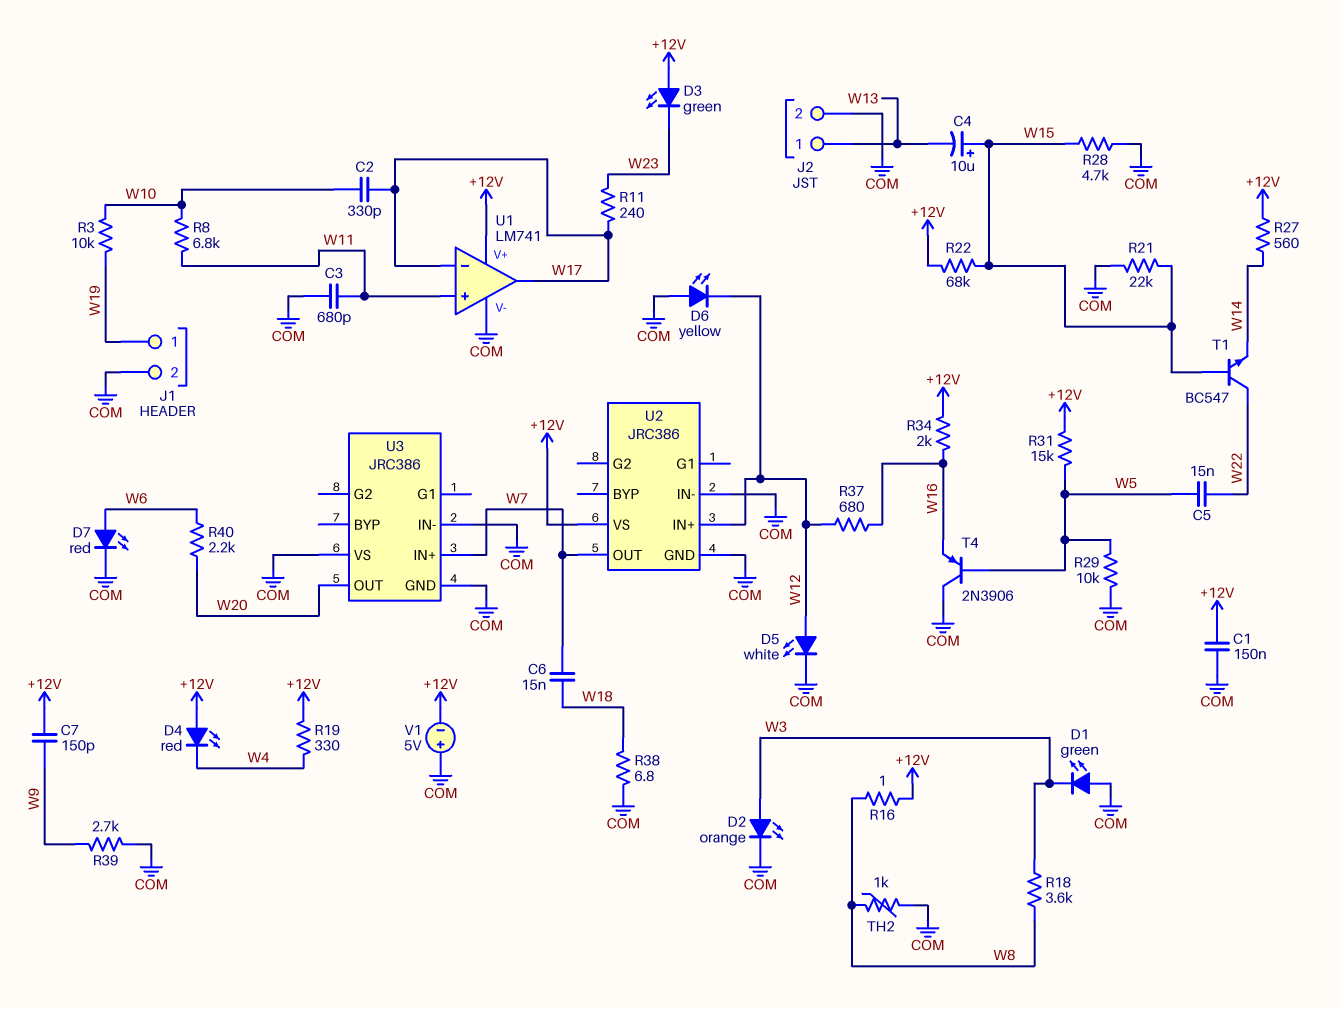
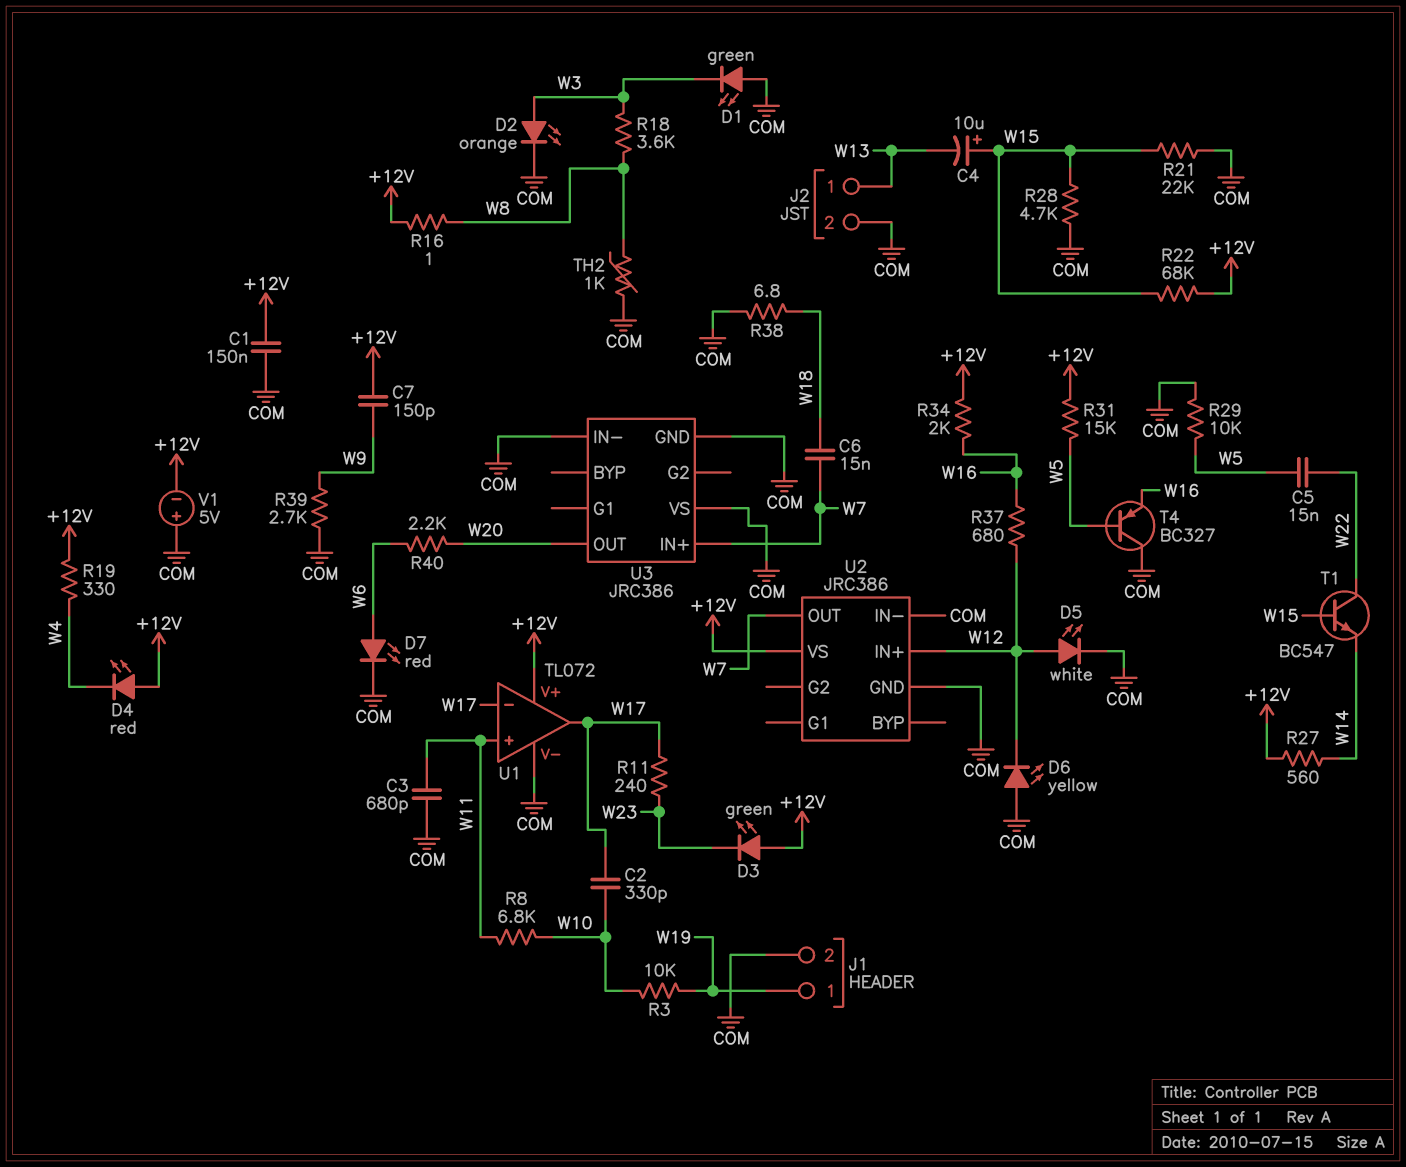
T4: PNP 2N3906 (B W5, C COM, E W16) -> PNP BC327 (B W5, C COM, E W16)
U1: LM741 -> TL072

